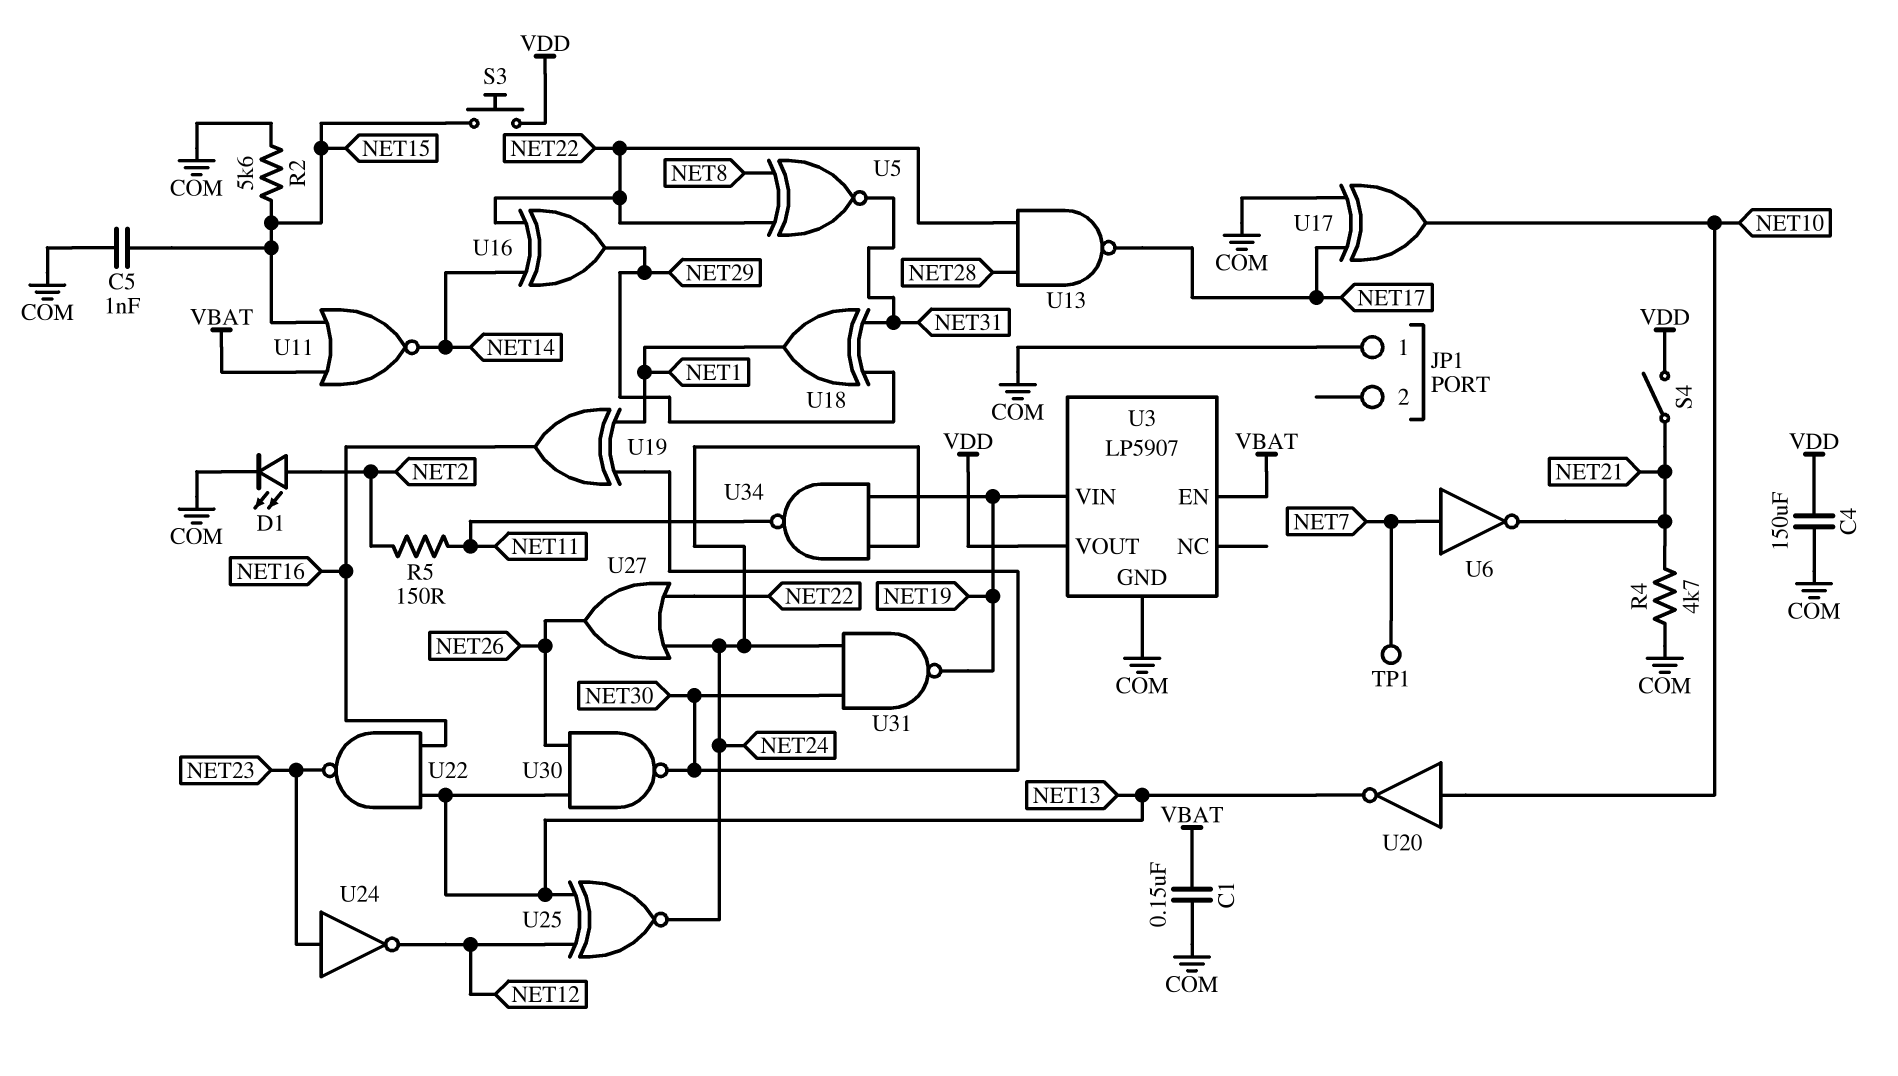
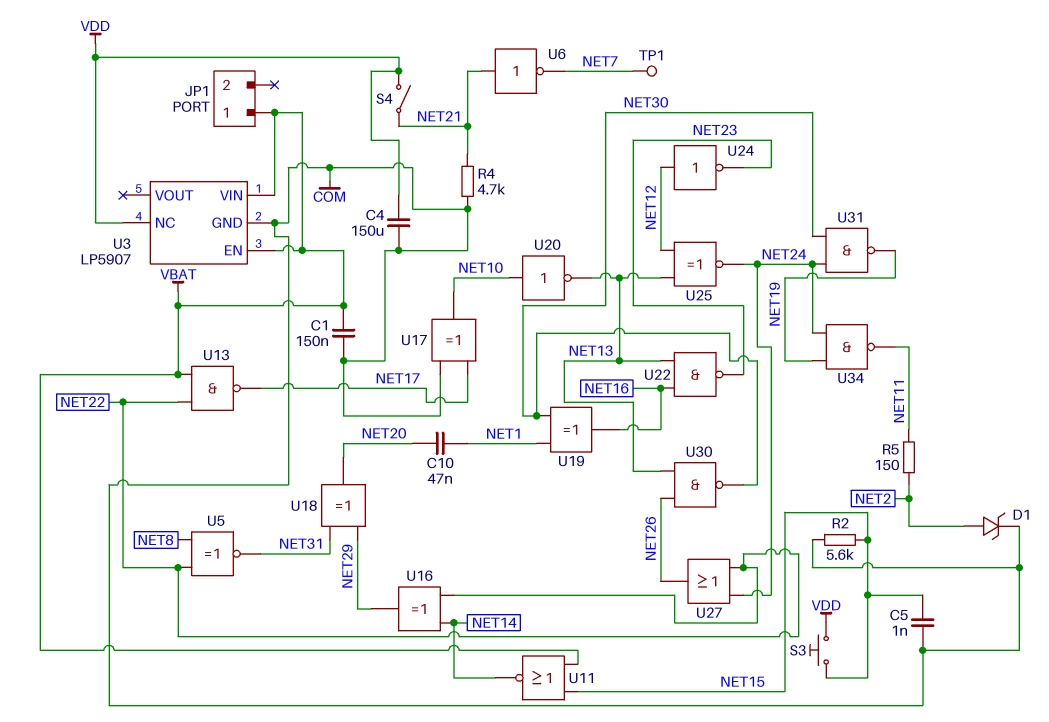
C10: none -> 47nF (NET1, NET20)
D1: LED (A NET2, K COM) -> zener (A NET2, K COM)
JP1 pin 1: COM -> VBAT
U3 pin NC: none -> VDD
U3 pin VIN: NET19 -> VBAT
U3 pin VOUT: VDD -> none
U6: NOT (in NET7, out NET21) -> NOT (in NET21, out NET7)
U13: NAND (in NET22, in NET28, out NET17) -> NAND (in NET22, in VBAT, out NET17)
U18: XOR (in NET29, in NET31, out NET1) -> XOR (in NET29, in NET31, out NET20)
U24: NOT (in NET23, out NET12) -> NOT (in NET12, out NET23)

